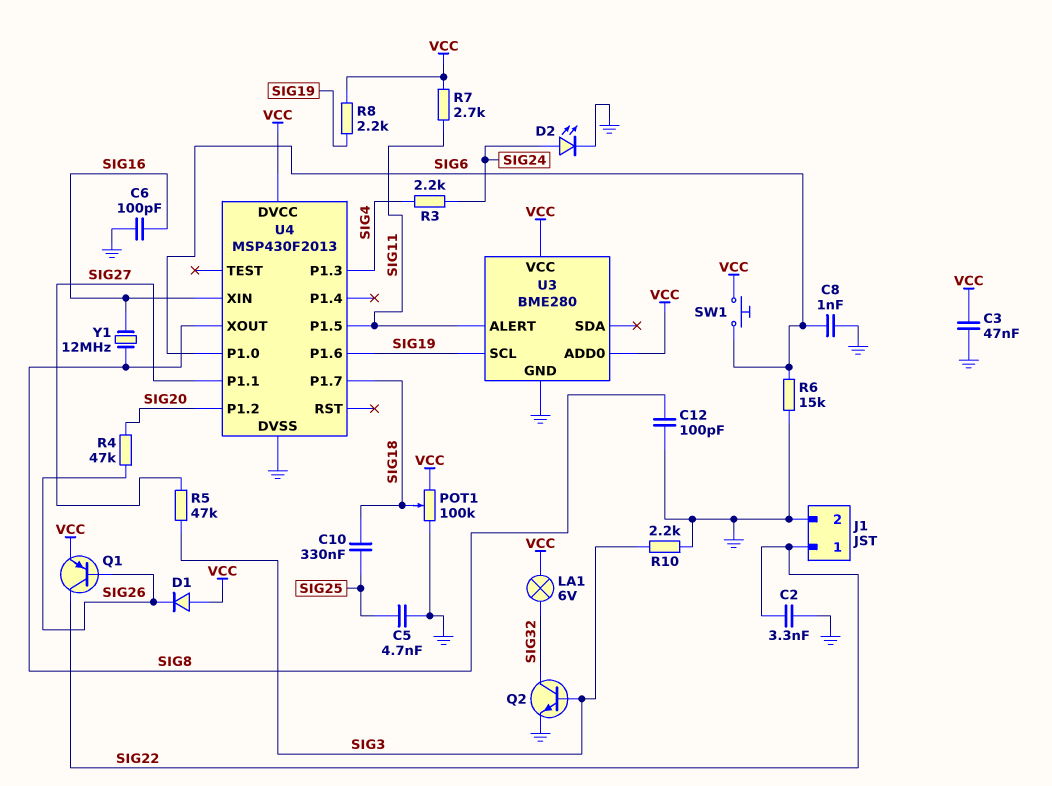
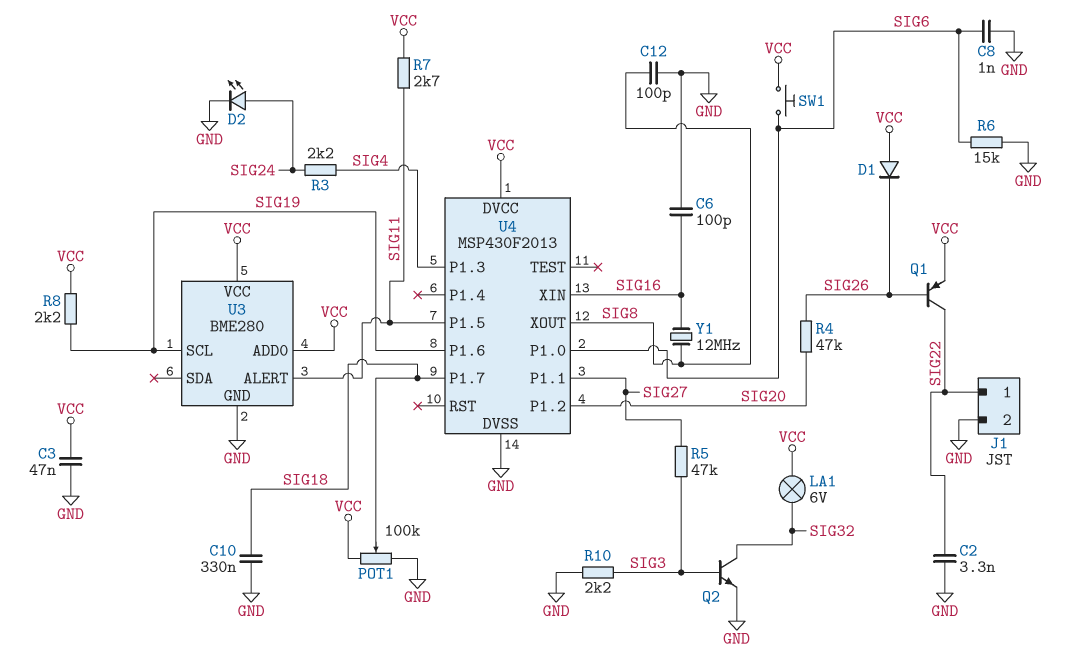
C5: 4.7nF (GND, SIG25) -> none
C10: 330nF (SIG18, SIG25) -> 330nF (GND, SIG18)

